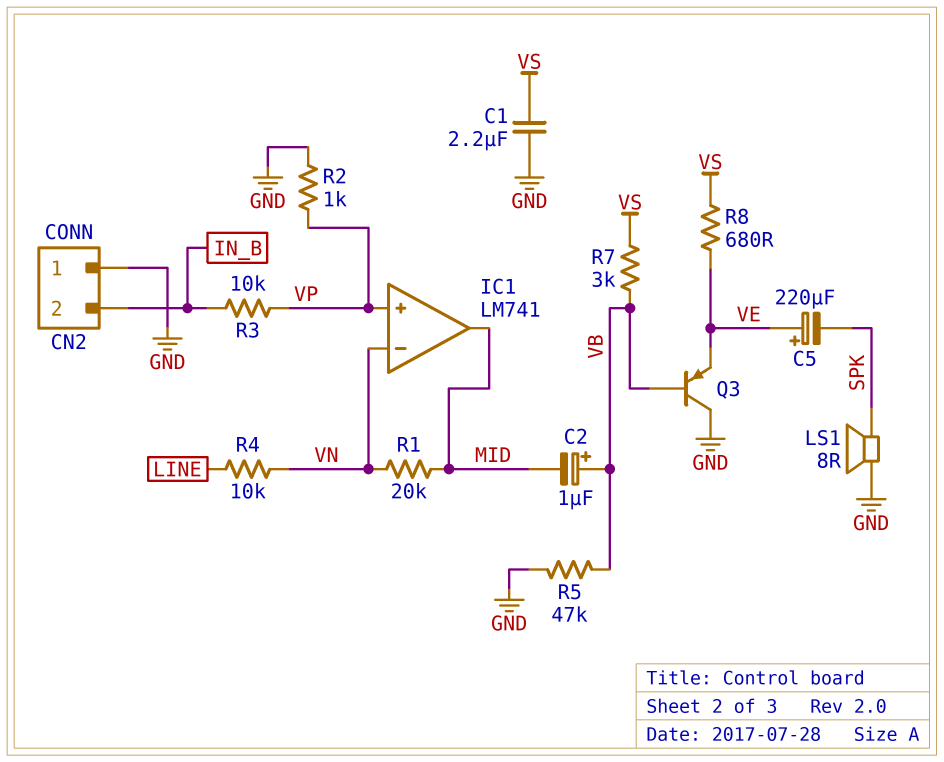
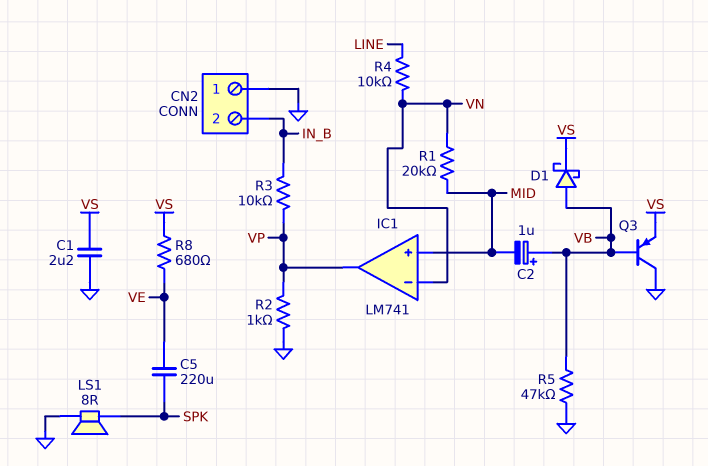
C5: 220uF (plus VE, minus SPK) -> 220uF (SPK, VE)
D1: none -> schottky (A VB, K VS)
IC1 pin in+: VP -> MID
IC1 pin out: MID -> VP
Q3: PNP (B VB, C GND, E VE) -> PNP (B VB, C GND, E VS)
R7: 3k (VB, VS) -> none

